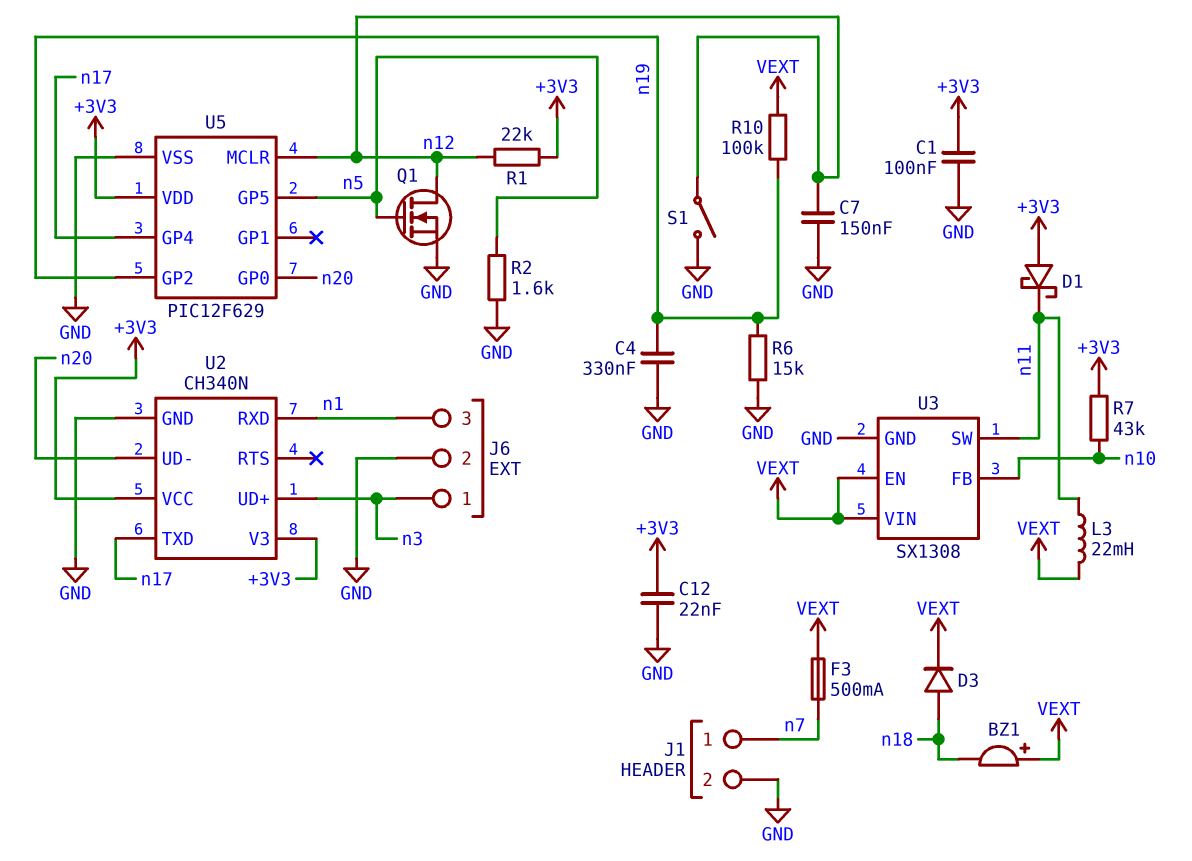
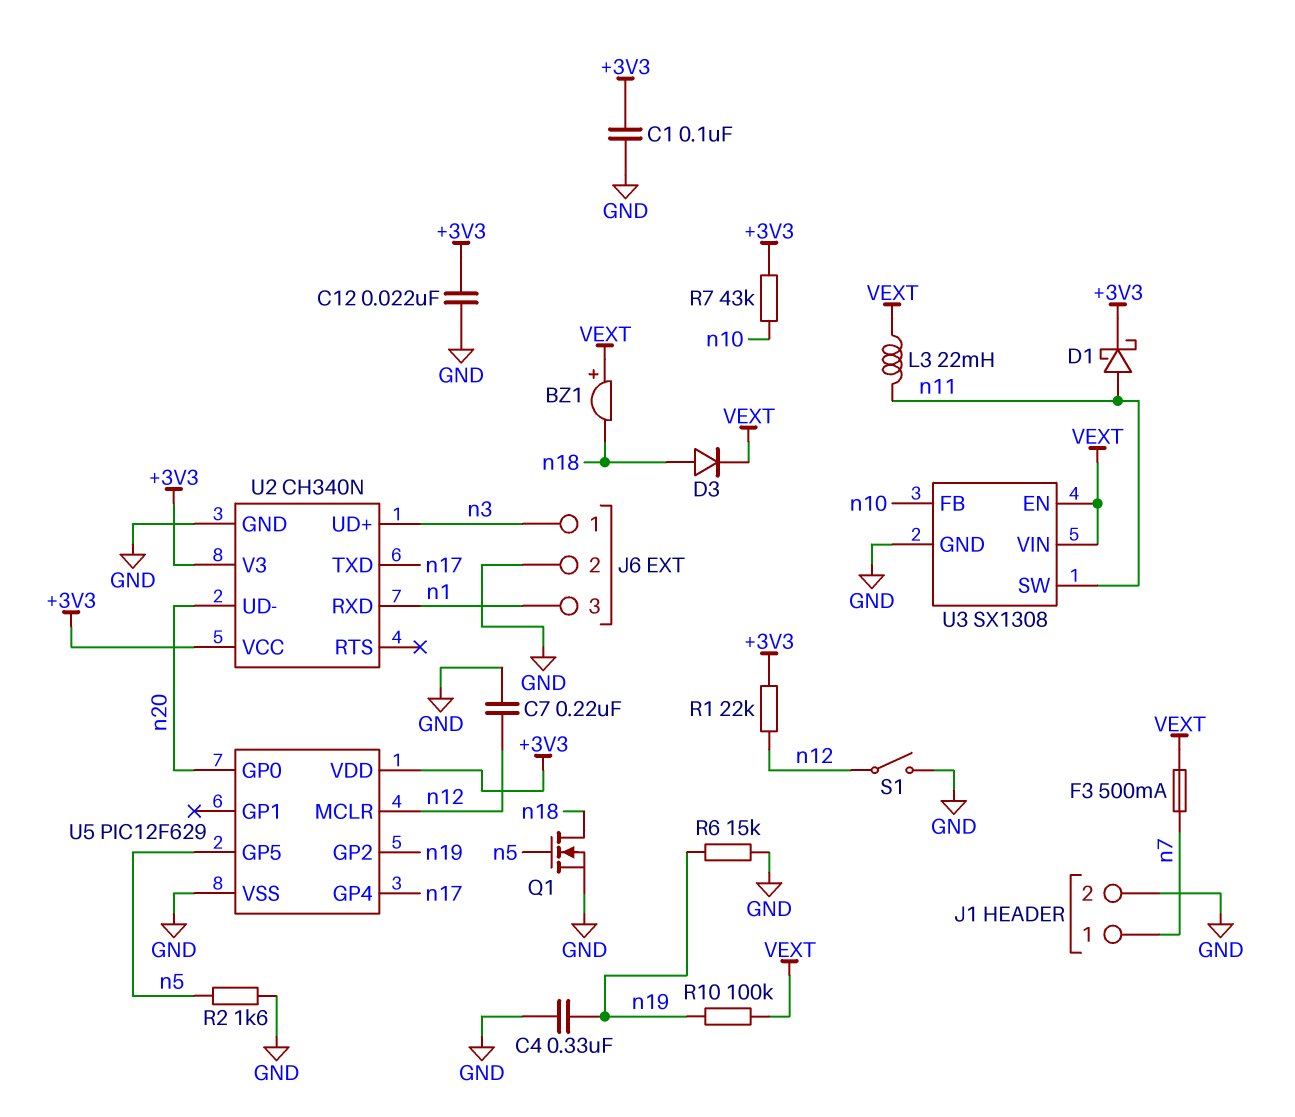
C7: 150nF (GND, n12) -> 220nF (GND, n12)
D1: schottky (A +3V3, K n11) -> schottky (A n11, K +3V3)
Q1: NMOS (G n5, D n12, S GND) -> NMOS (G n5, D n18, S GND)

